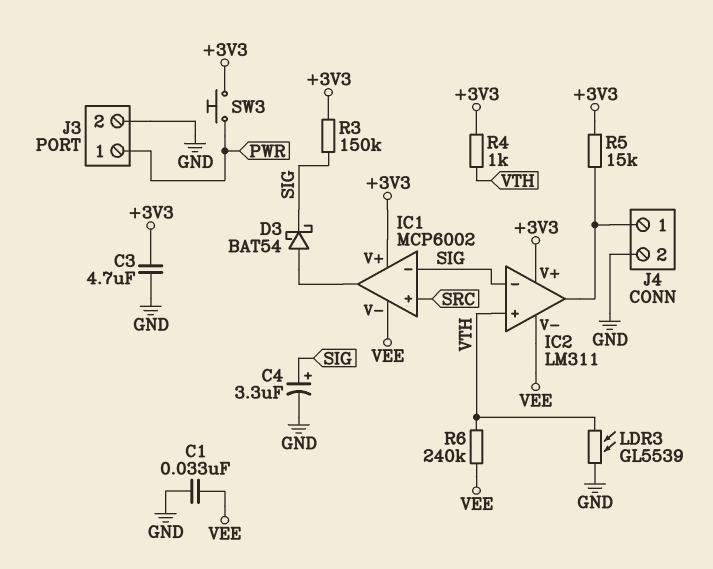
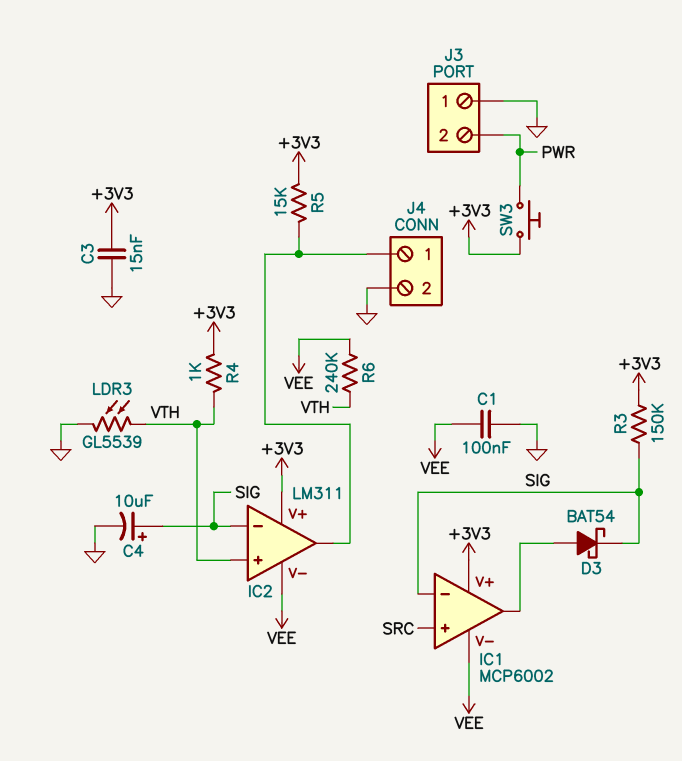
C1: 33nF (GND, VEE) -> 100nF (GND, VEE)
C3: 4.7uF (+3V3, GND) -> 15nF (+3V3, GND)
C4: 3.3uF (plus SIG, minus GND) -> 10uF (plus SIG, minus GND)
J3 pin 1: PWR -> GND
J3 pin 2: GND -> PWR

